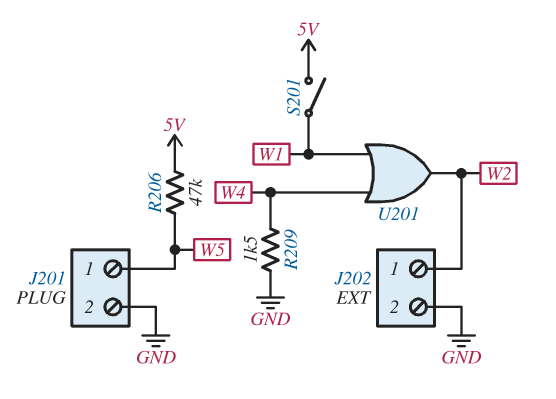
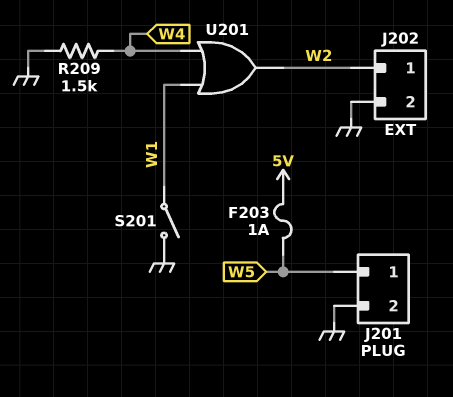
F203: none -> 1A (5V, W5)
R206: 47k (5V, W5) -> none
S201: switch (5V, W1) -> switch (GND, W1)

